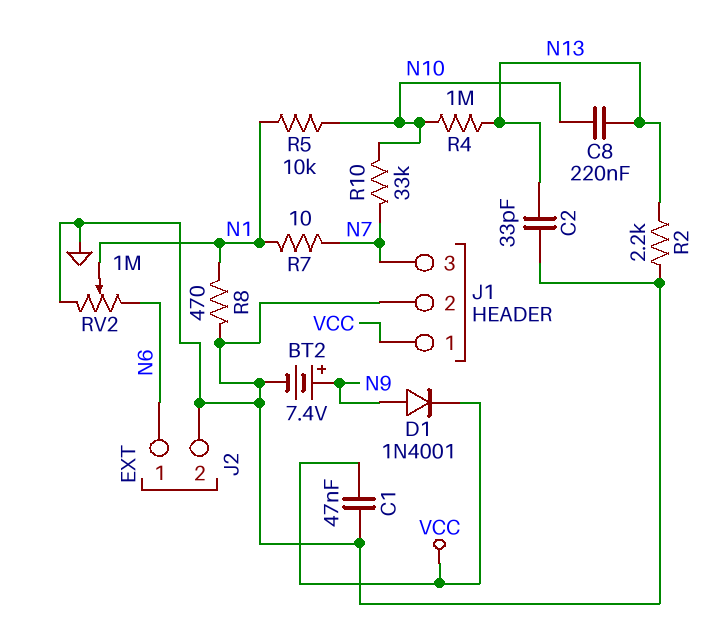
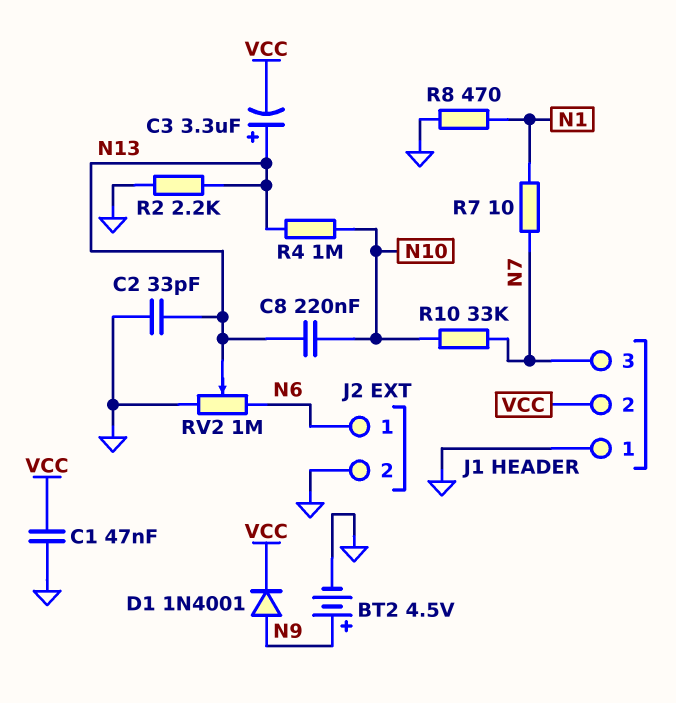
BT2: 7.4V (plus N9, minus GND) -> 4.5V (plus N9, minus GND)
C3: none -> 3.3uF (plus N13, minus VCC)
J1 pin 1: VCC -> GND
J1 pin 2: GND -> VCC
R5: 10k (N1, N10) -> none
RV2: 1M (GND, N6, wiper N1) -> 1M (GND, N6, wiper N13)

